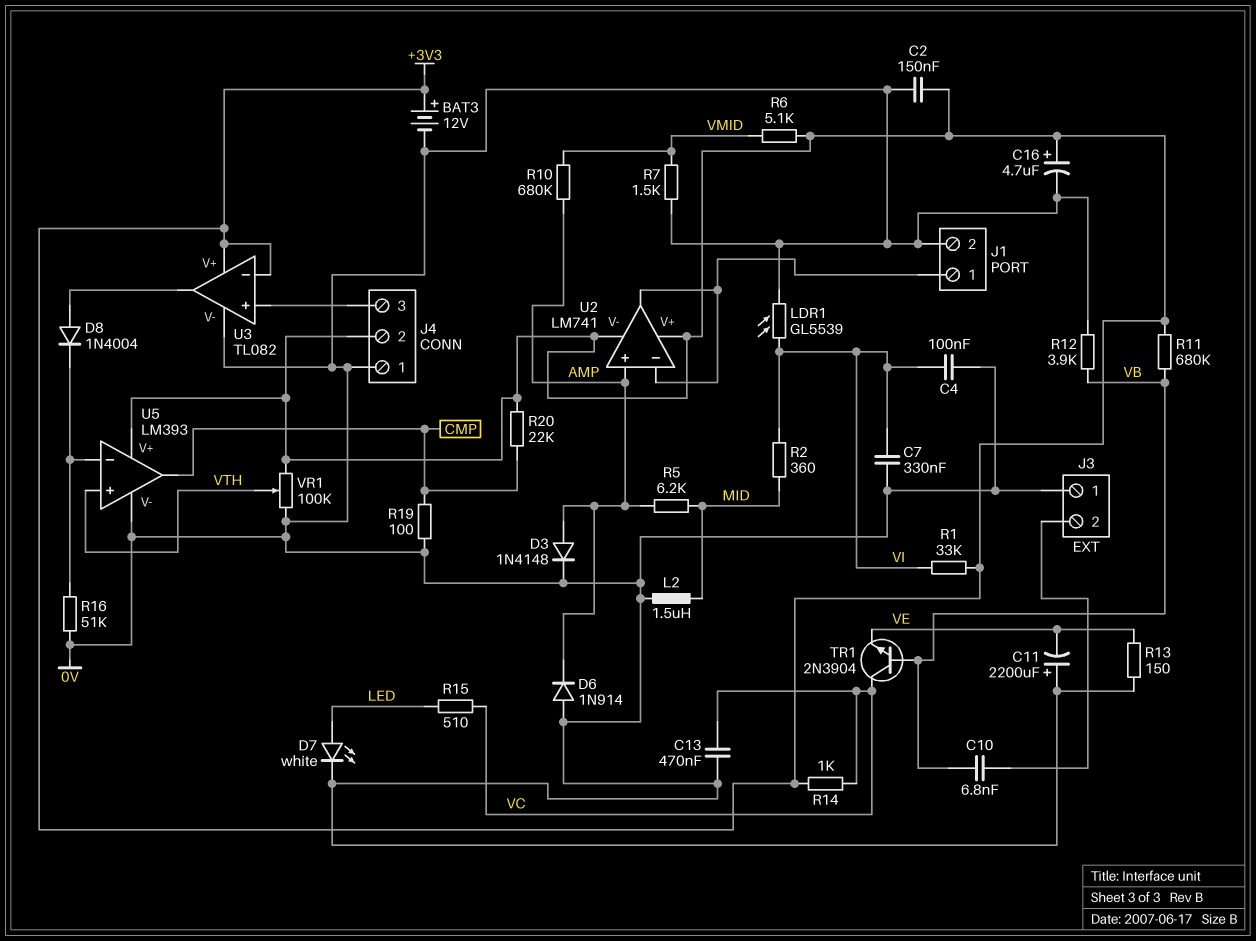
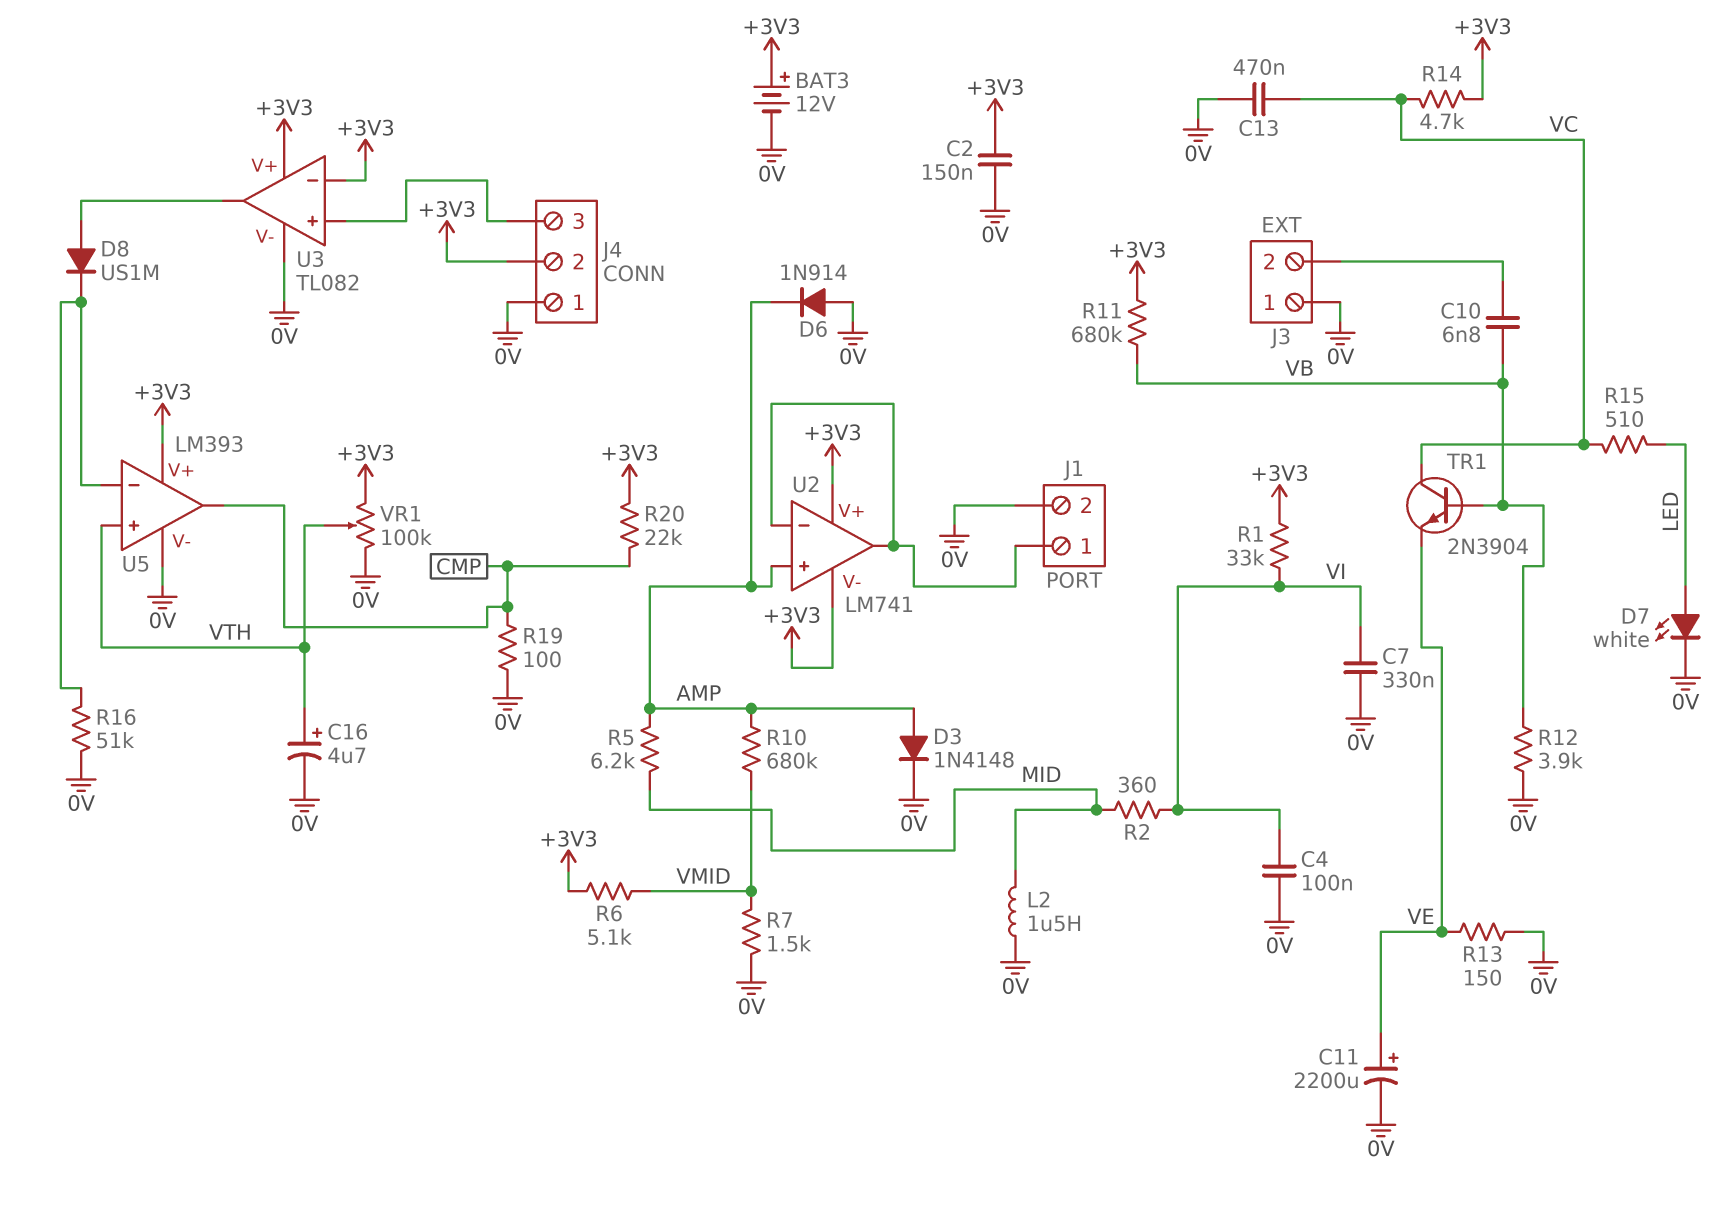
C11: 2200uF (plus 0V, minus VE) -> 2200uF (plus VE, minus 0V)
C16: 4.7uF (plus +3V3, minus 0V) -> 4.7uF (plus VTH, minus 0V)
D8: diode 1N4004 (A U3/out, K U5/in-) -> diode US1M (A U3/out, K U5/in-)
LDR1: GL5539 (0V, VI) -> none
R14: 1k (+3V3, VC) -> 4.7k (+3V3, VC)

